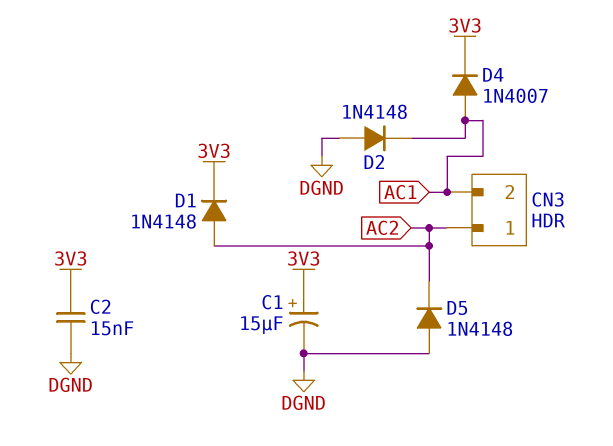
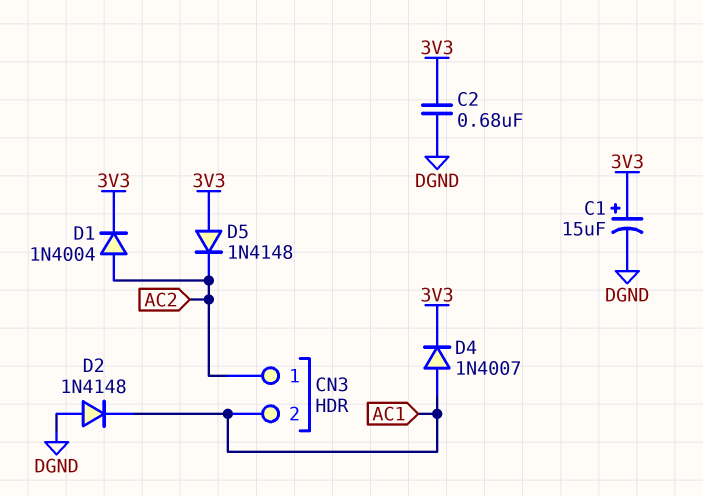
C2: 15nF (3V3, DGND) -> 680nF (3V3, DGND)
D1: diode 1N4148 (A AC2, K 3V3) -> diode 1N4004 (A AC2, K 3V3)
D5: diode 1N4148 (A DGND, K AC2) -> diode 1N4148 (A 3V3, K AC2)

